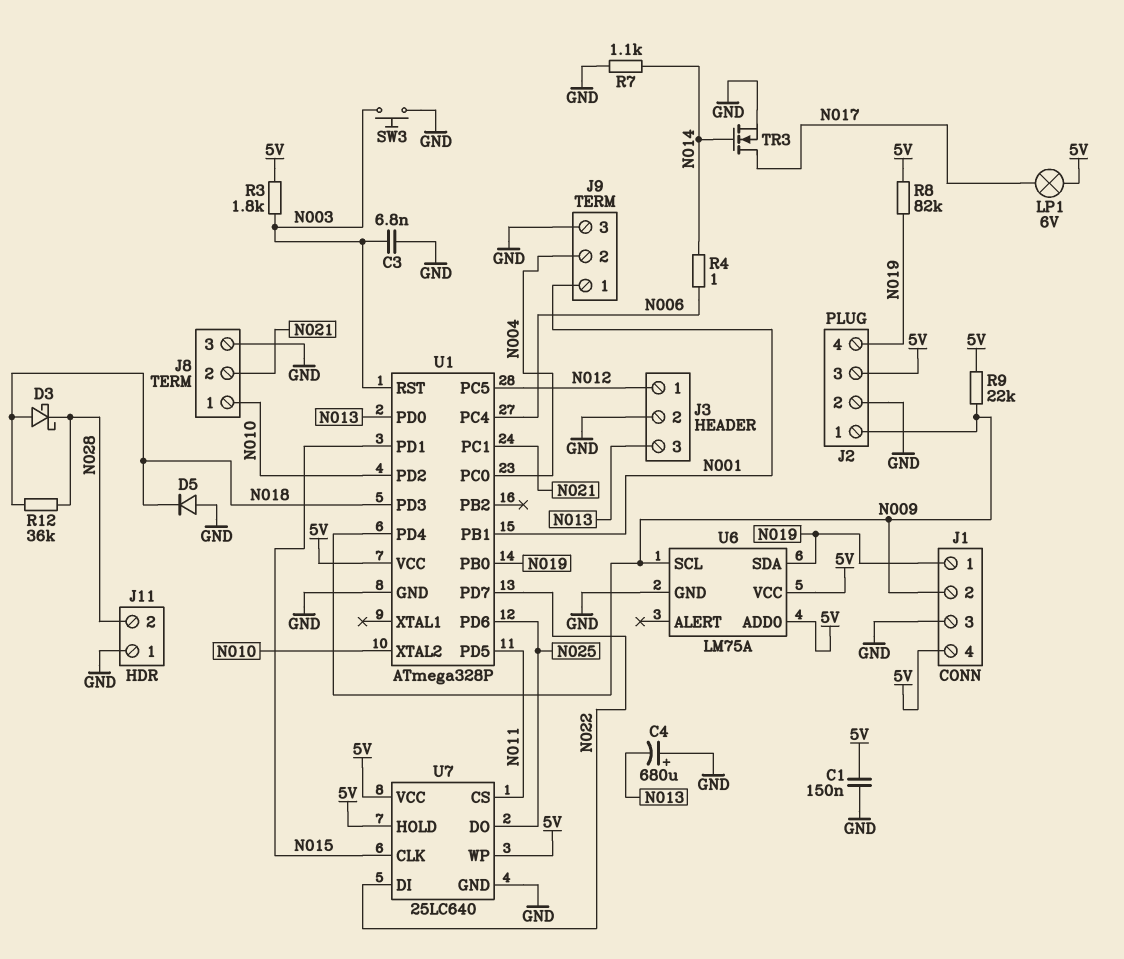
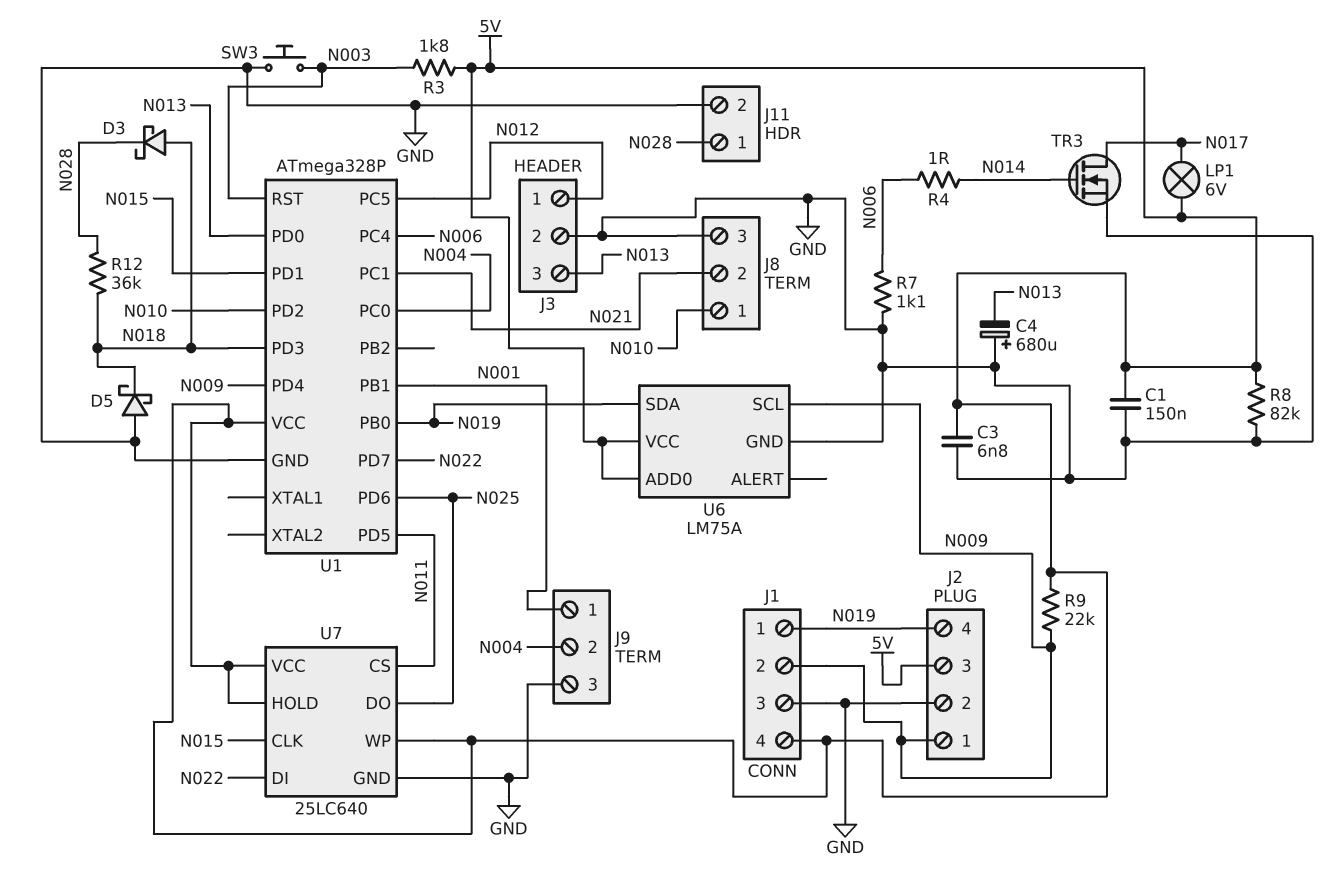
C3: 6.8nF (GND, N003) -> 6.8nF (5V, GND)
D5: diode (A GND, K N018) -> schottky (A GND, K N018)
J11 pin 1: GND -> N028
J11 pin 2: N028 -> GND
R7: 1.1k (GND, N014) -> 1.1k (GND, N006)
R8: 82k (5V, N019) -> 82k (5V, GND)
U1 pin XTAL2: N010 -> none

